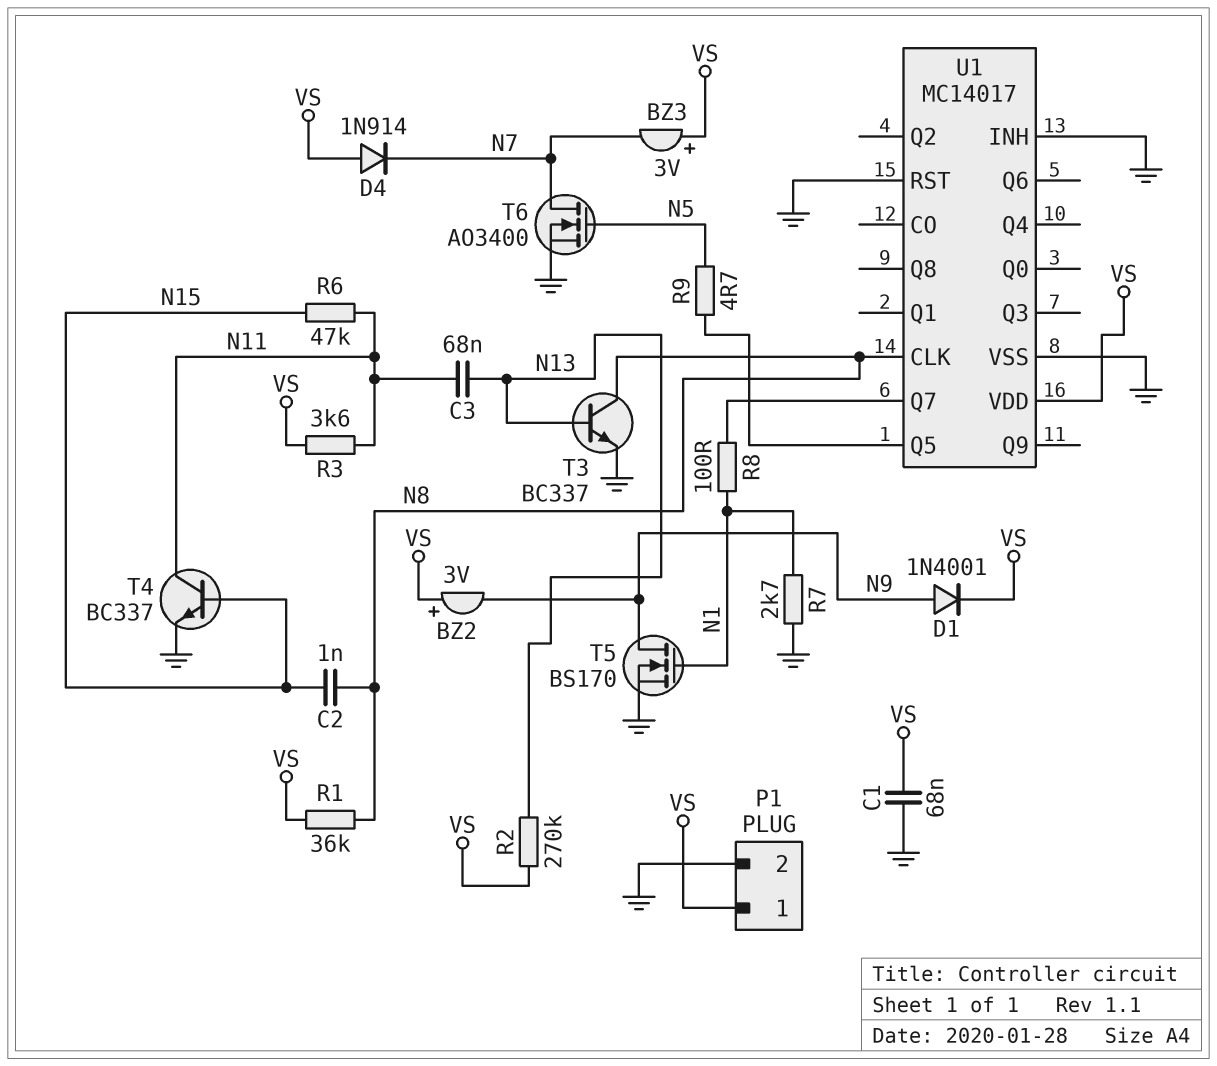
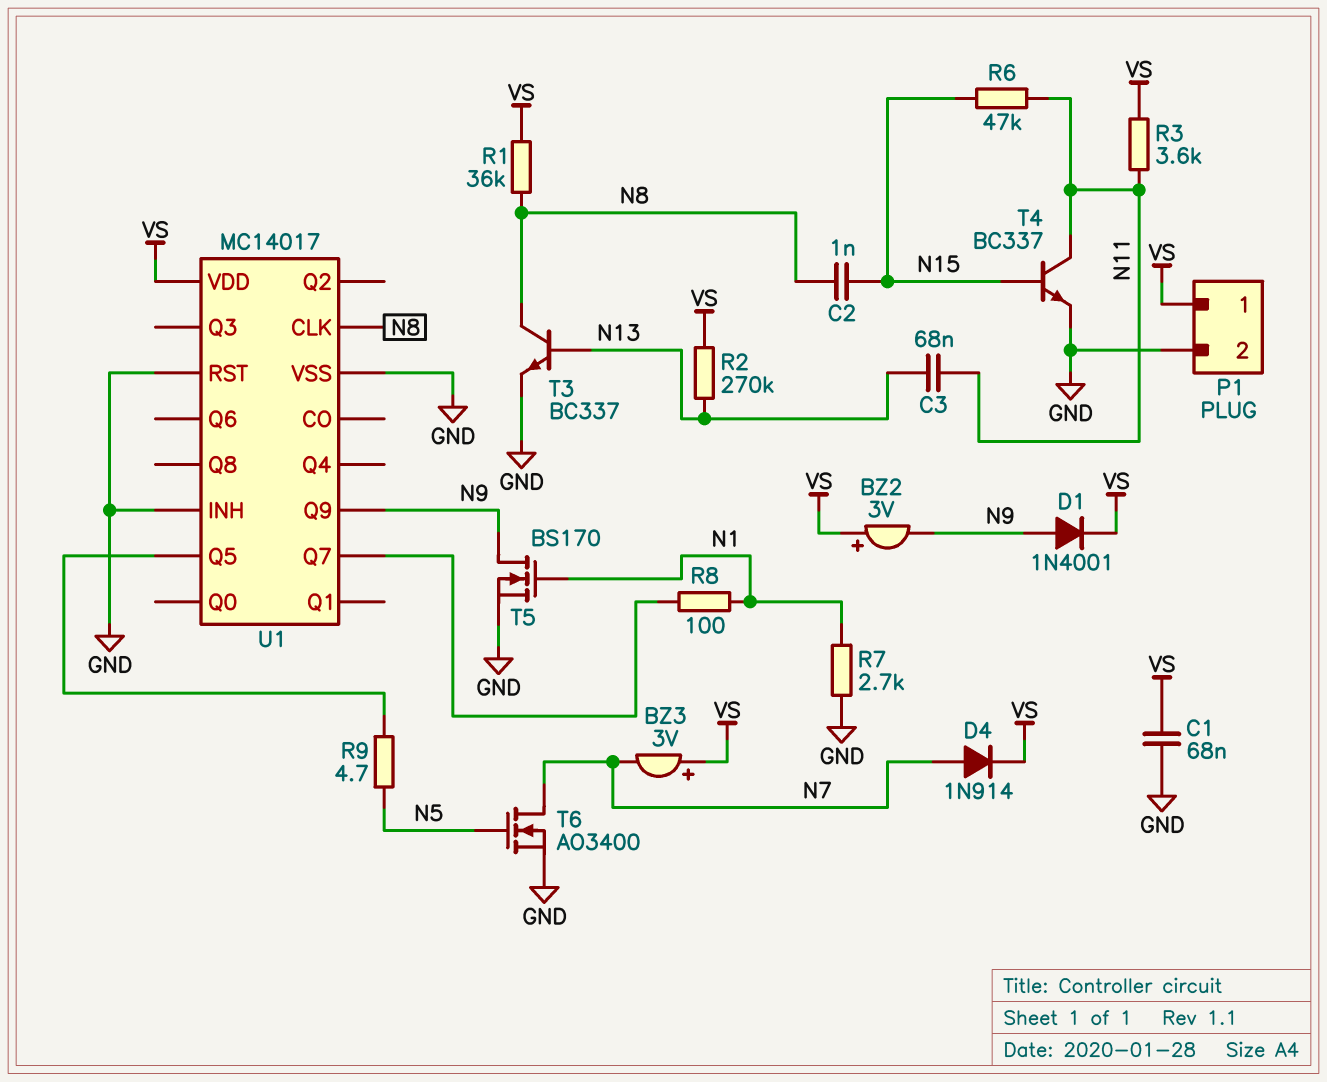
D4: diode 1N914 (A VS, K N7) -> diode 1N914 (A N7, K VS)
U1 pin Q9: none -> N9

